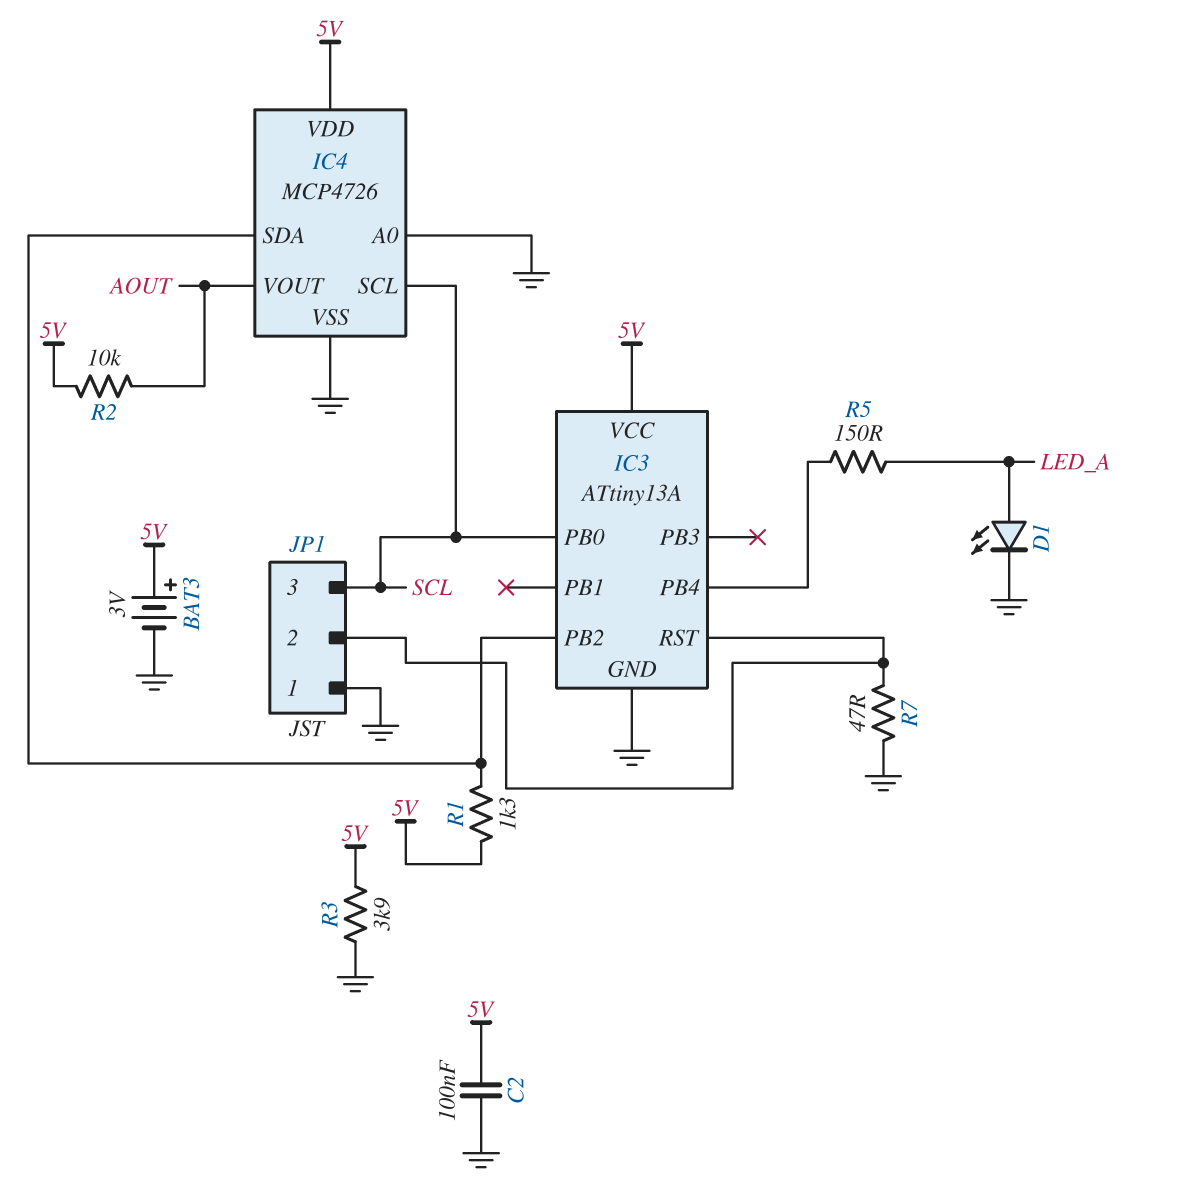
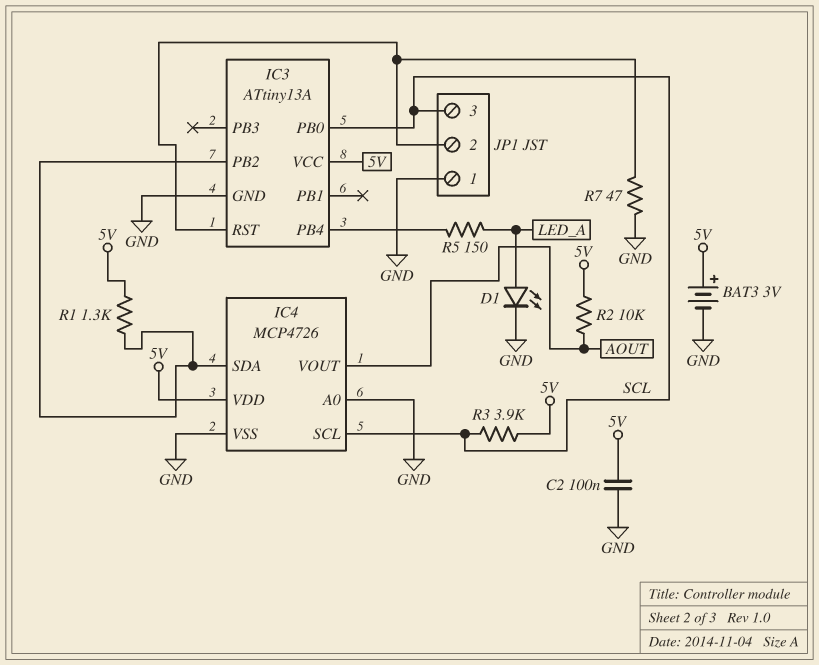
R3: 3.9k (5V, GND) -> 3.9k (5V, SCL)

